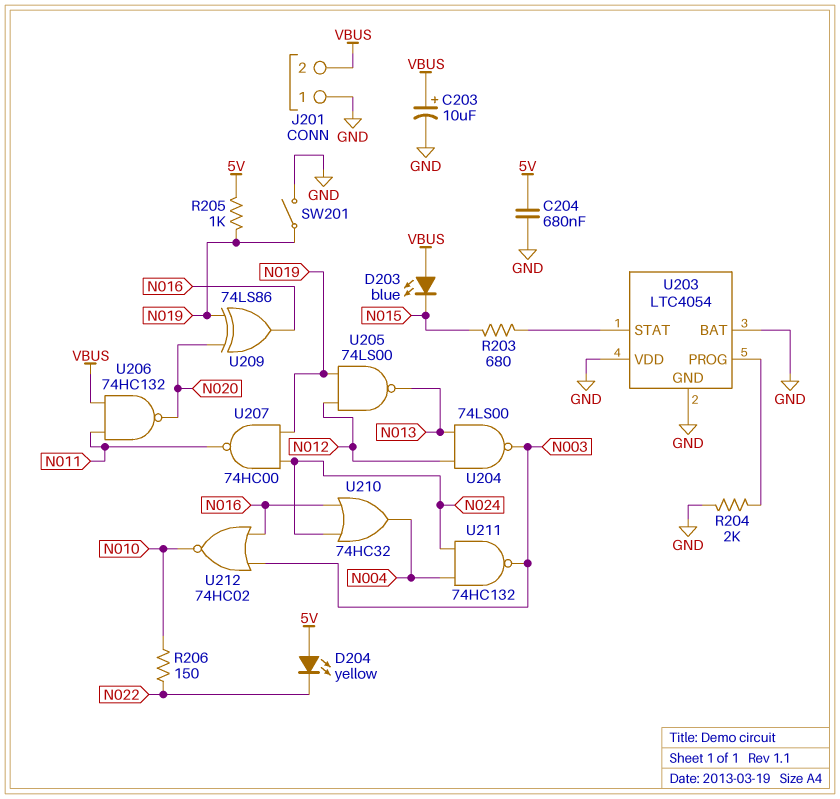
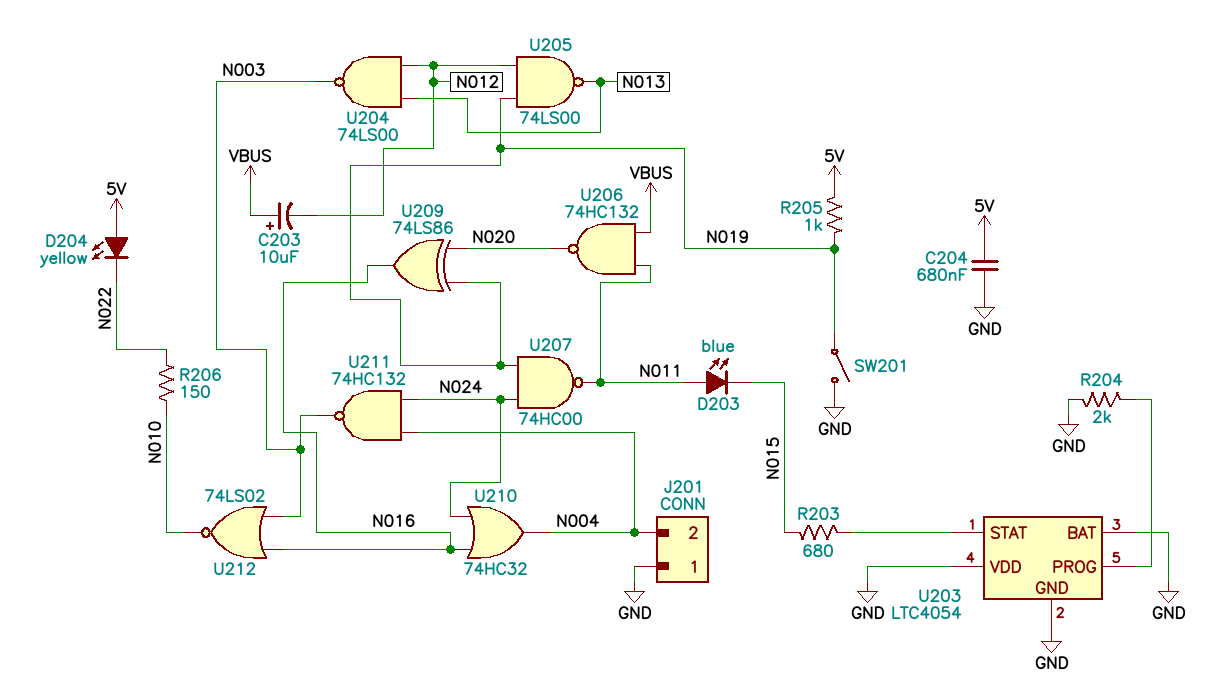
C203: 10uF (plus VBUS, minus GND) -> 10uF (plus VBUS, minus N012)
D203: LED blue (A VBUS, K N015) -> LED blue (A N011, K N015)
J201 pin 2: VBUS -> N004
U212: NOR 74HC02 (in N003, in N016, out N010) -> NOR 74LS02 (in N003, in N016, out N010)

